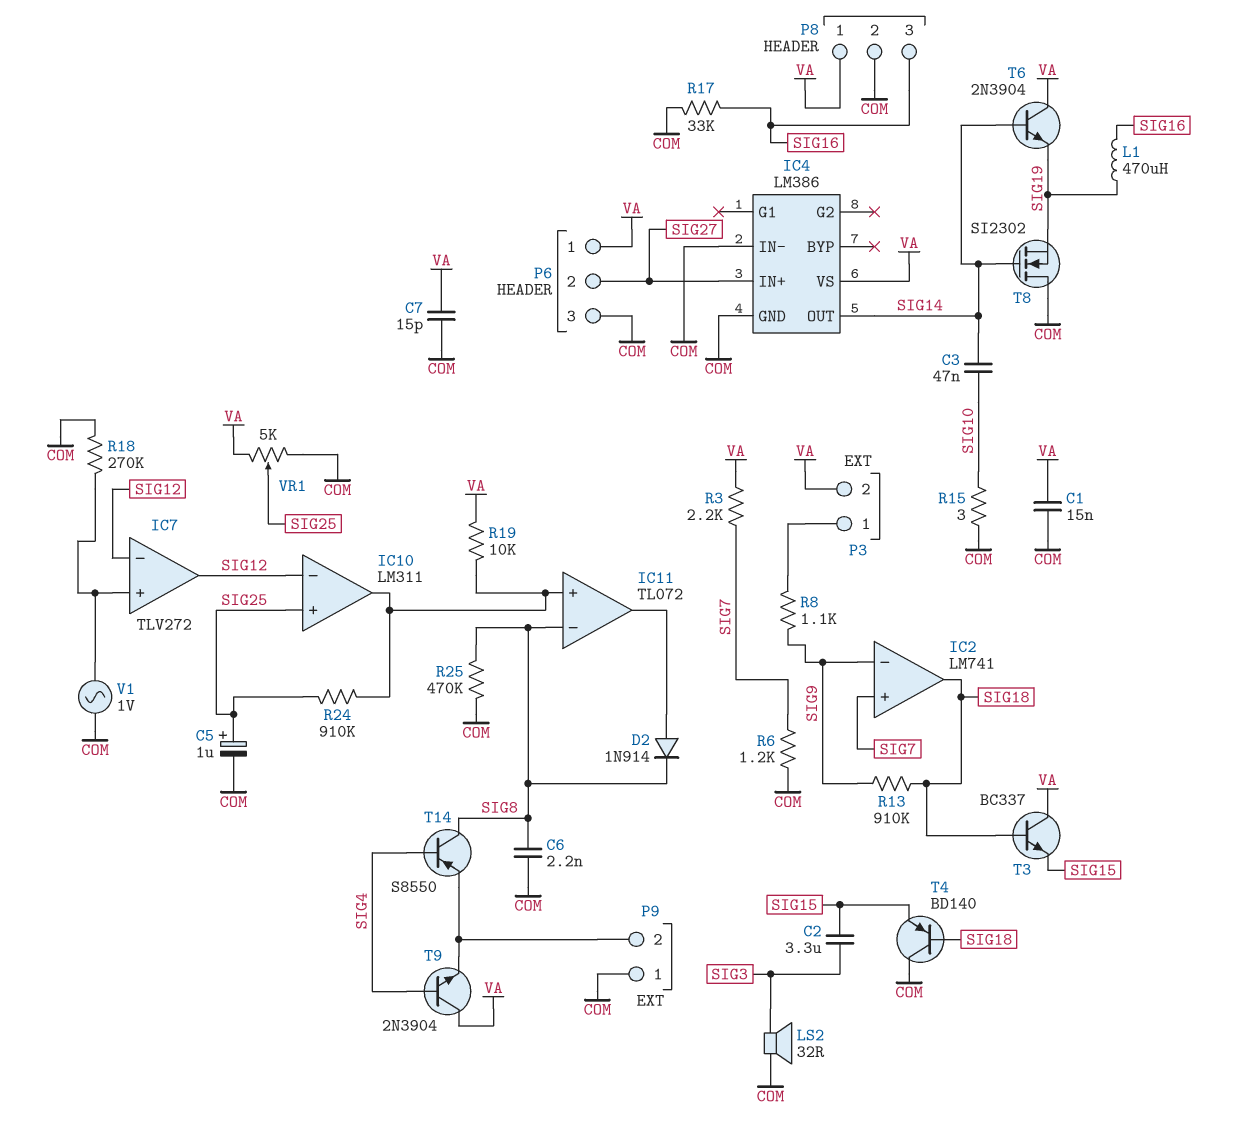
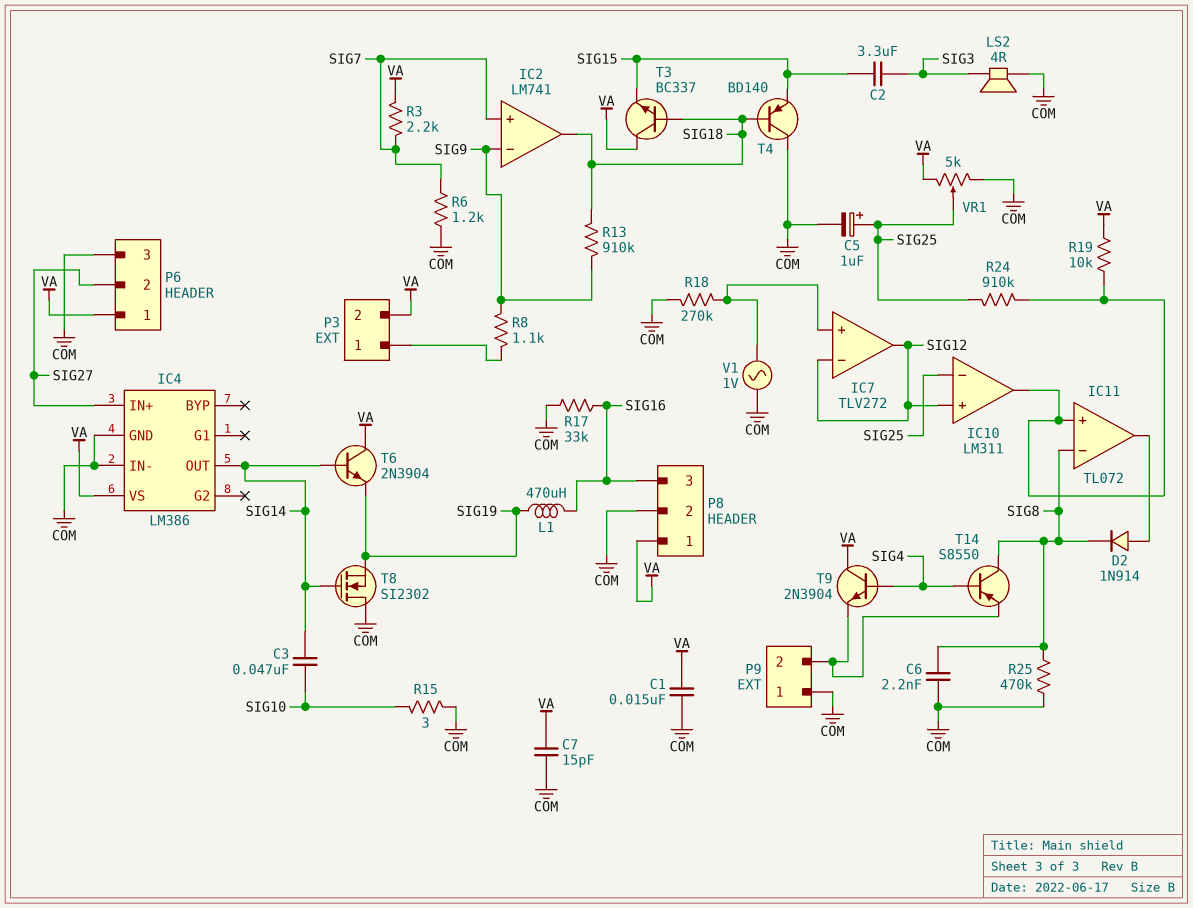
IC10 pin in+: SIG25 -> SIG12
IC10 pin in-: SIG12 -> SIG25
LS2: speaker 32R (COM, SIG3) -> speaker 4R (COM, SIG3)

